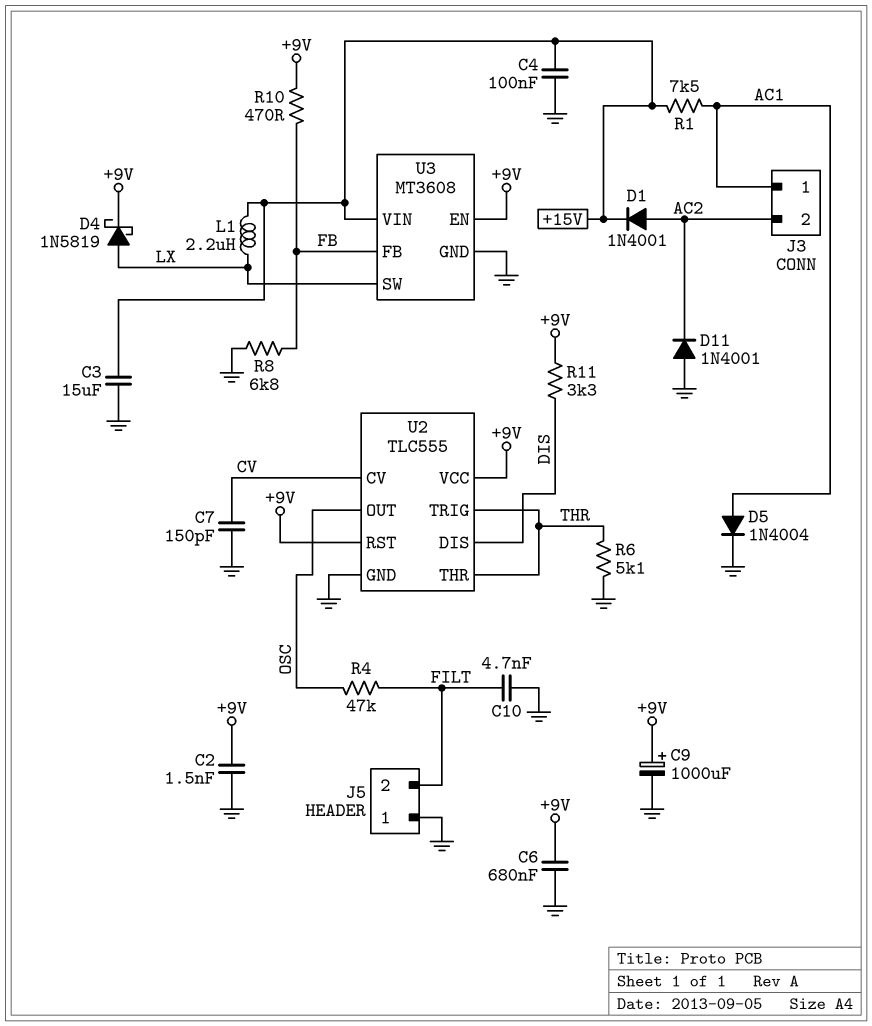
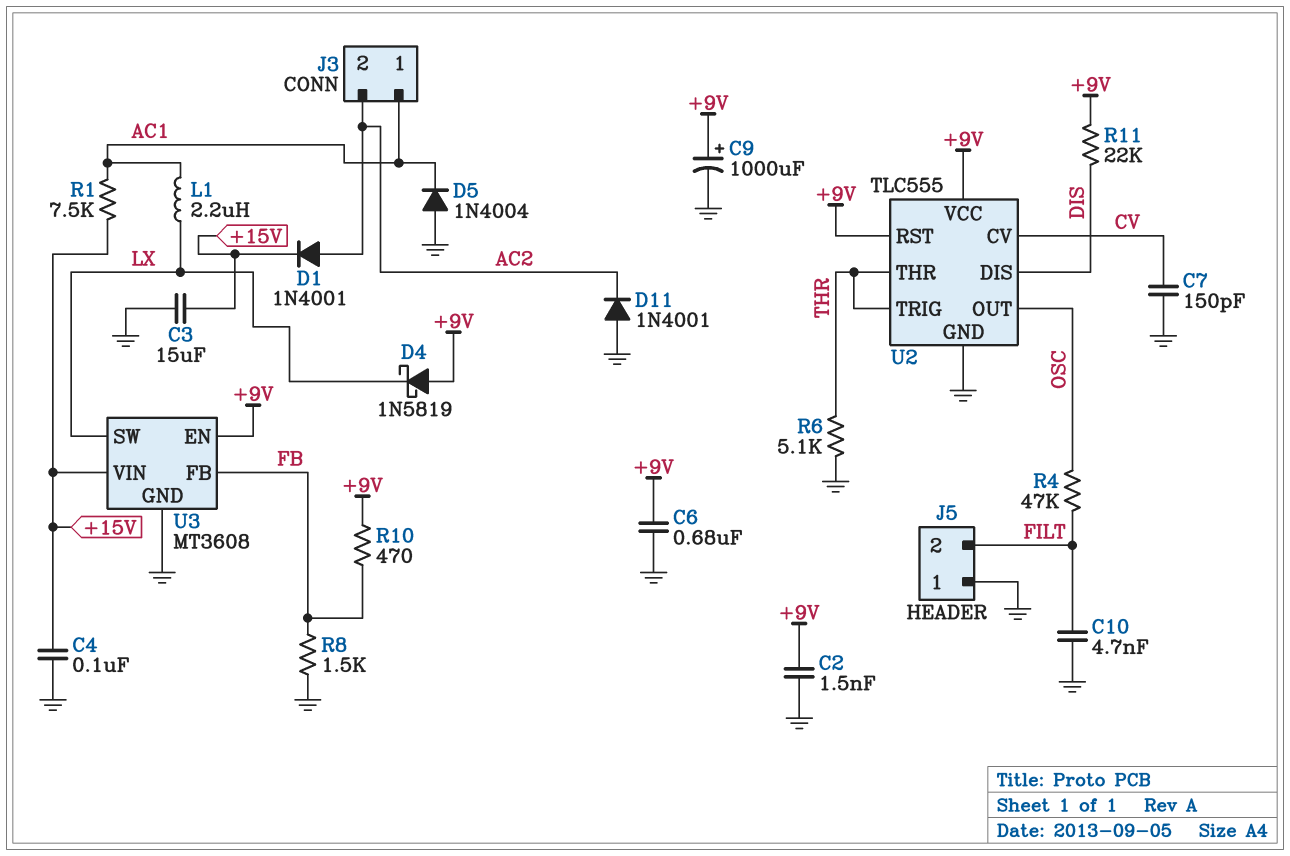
D4: schottky 1N5819 (A LX, K +9V) -> schottky 1N5819 (A +9V, K LX)
D5: diode 1N4004 (A AC1, K GND) -> diode 1N4004 (A GND, K AC1)
L1: 2.2uH (+15V, LX) -> 2.2uH (AC1, LX)
R8: 6.8k (FB, GND) -> 1.5k (FB, GND)
R11: 3.3k (+9V, DIS) -> 22k (+9V, DIS)

